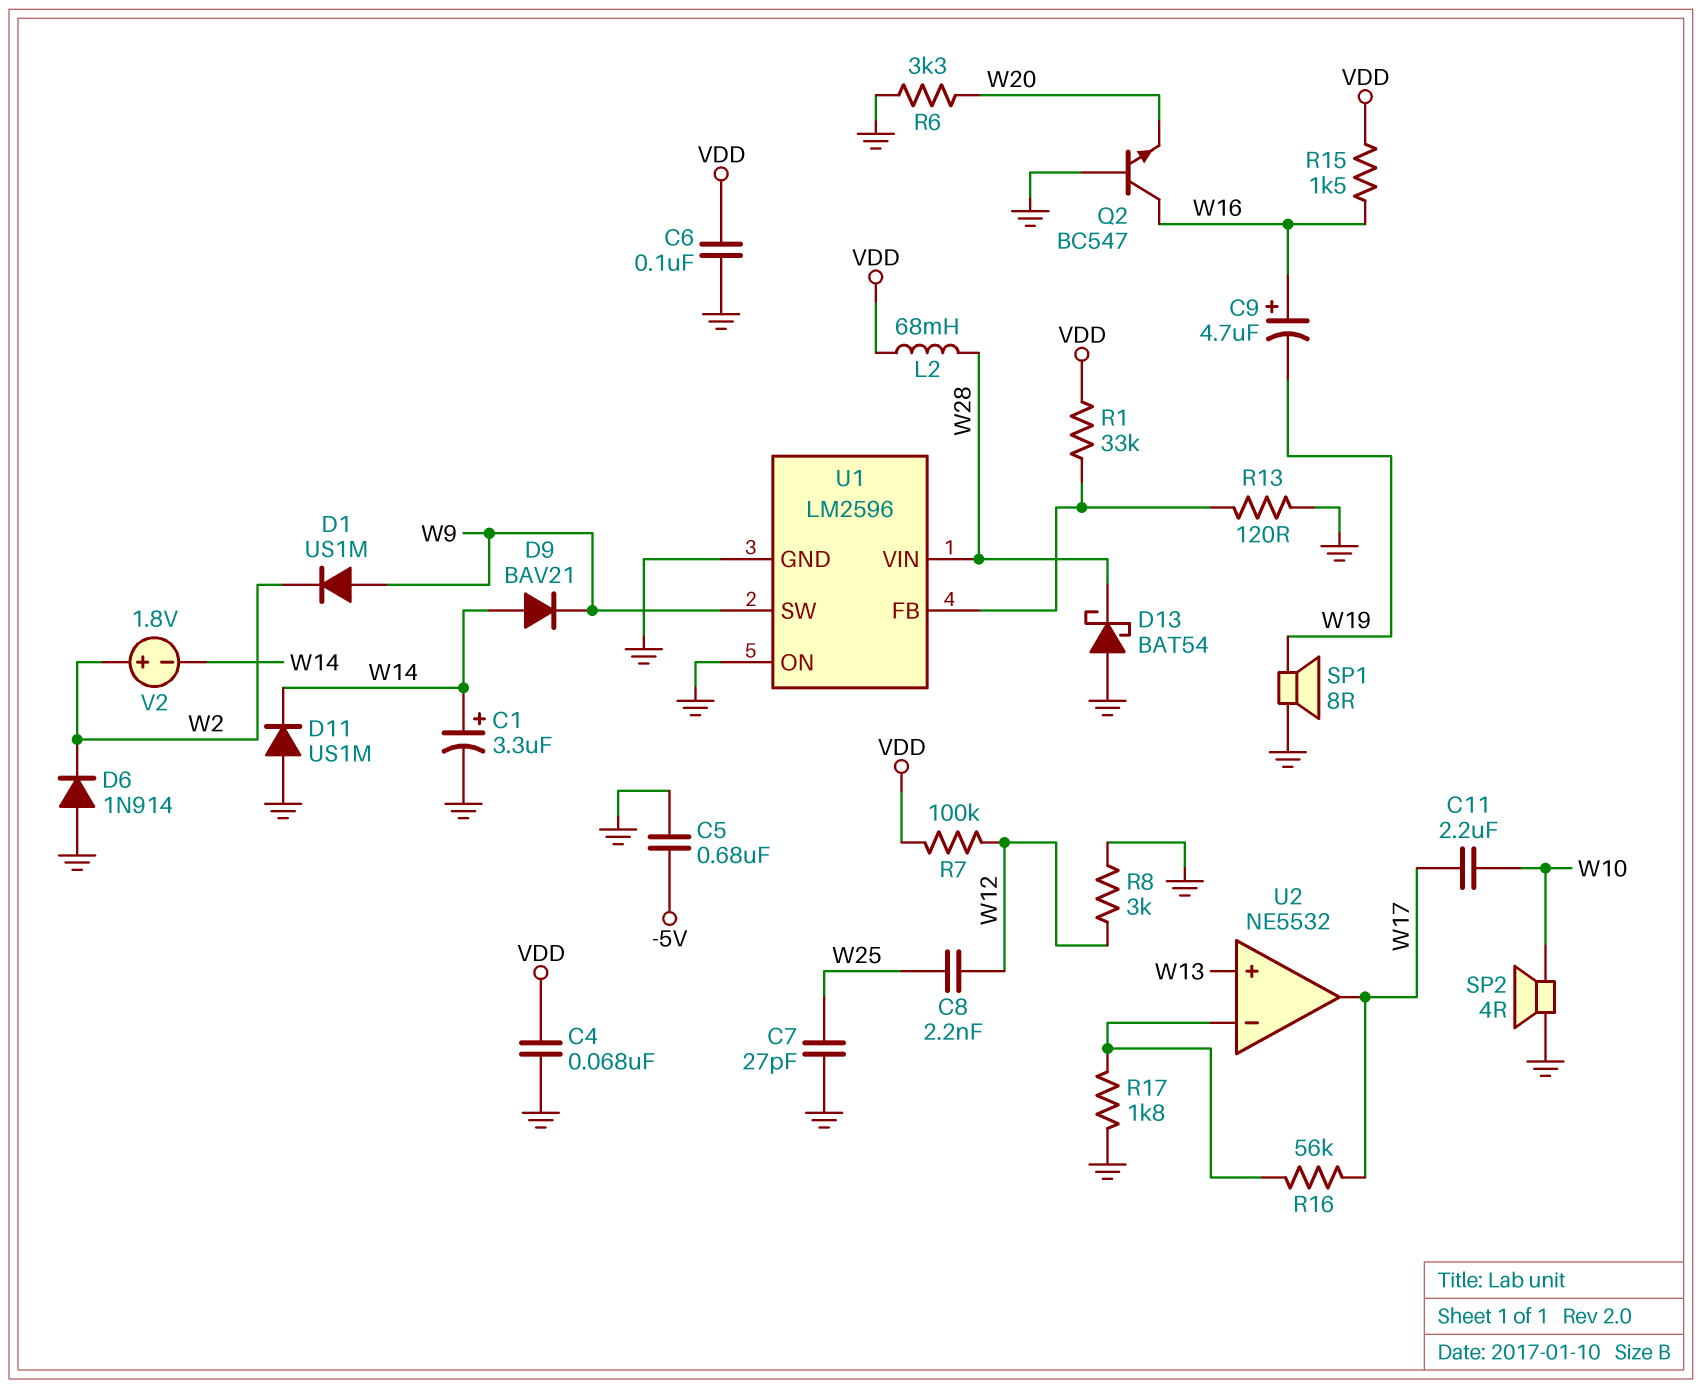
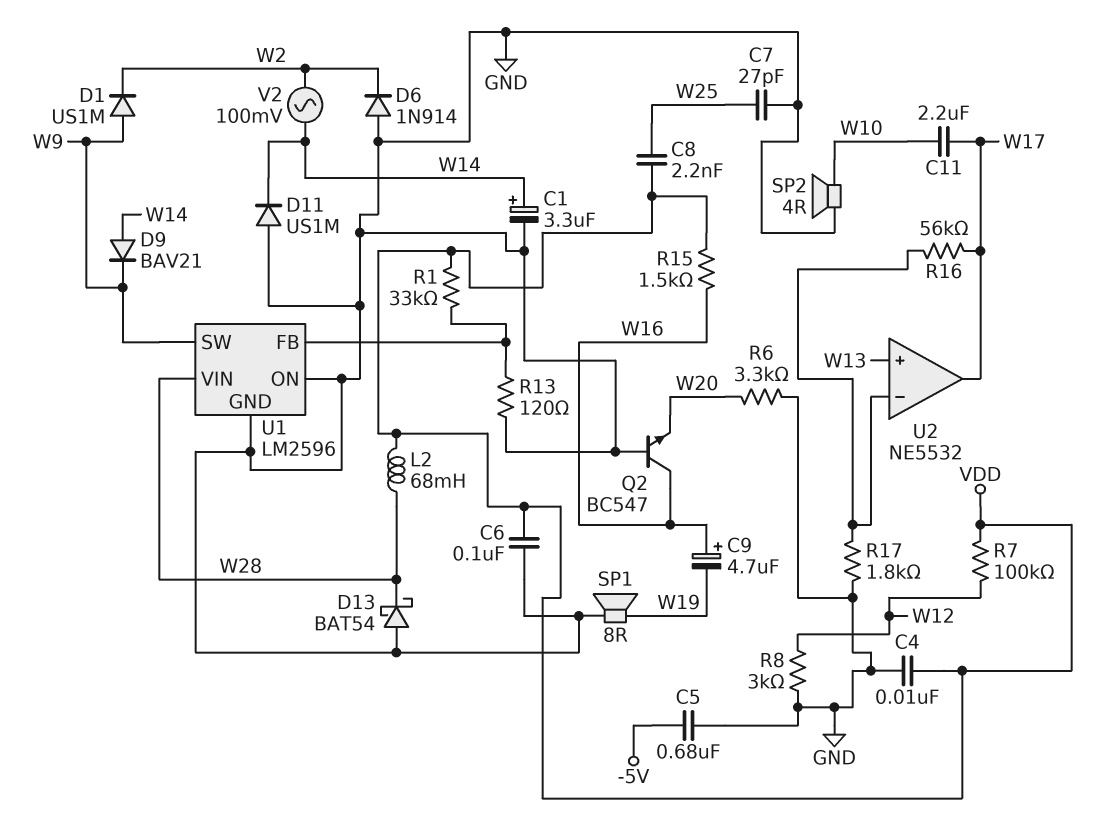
C4: 68nF (GND, VDD) -> 10nF (GND, VDD)
C8: 2.2nF (W12, W25) -> 2.2nF (VDD, W25)
V2: 1.8V (plus W2, minus W14) -> AC 100mV (W2, W14)

